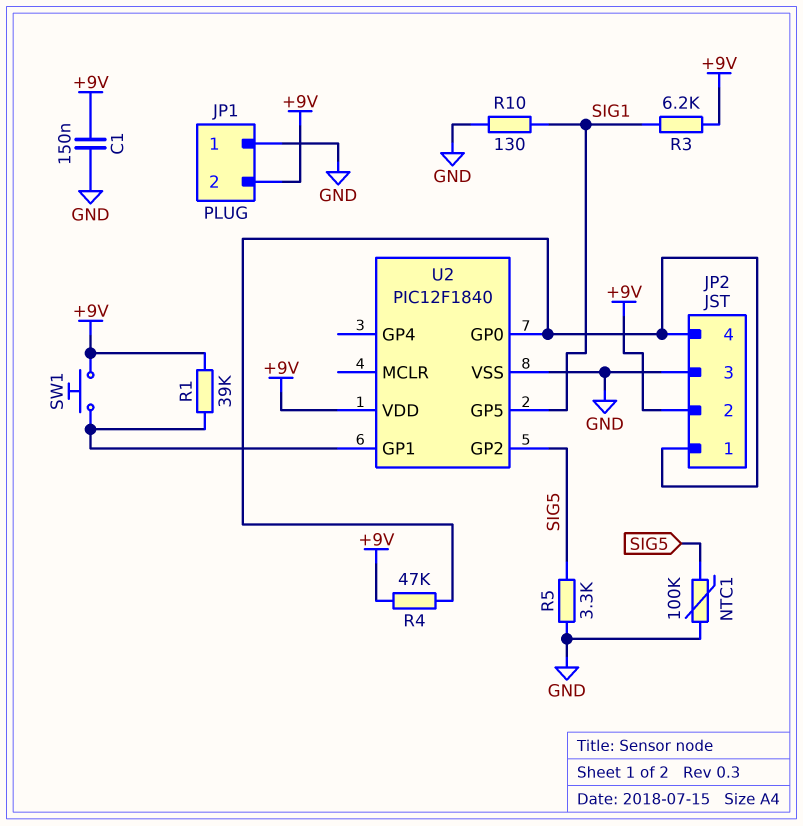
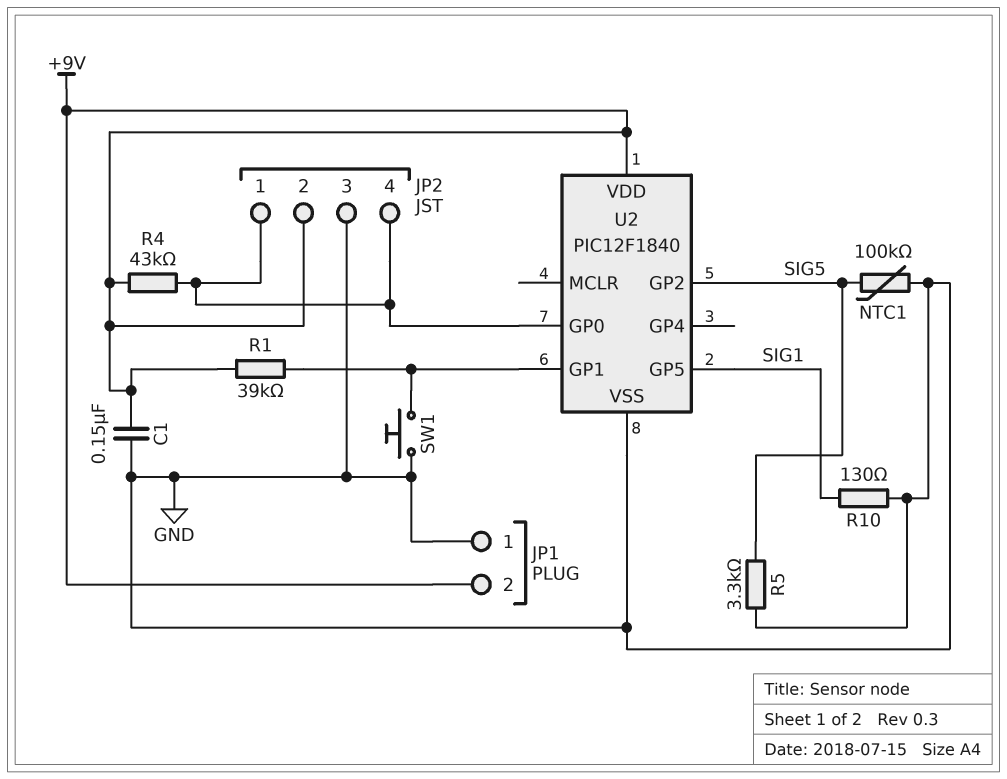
R3: 6.2k (+9V, SIG1) -> none
R4: 47k (+9V, JP2/1) -> 43k (+9V, JP2/1)
SW1: button (+9V, U2/GP1) -> button (GND, U2/GP1)

